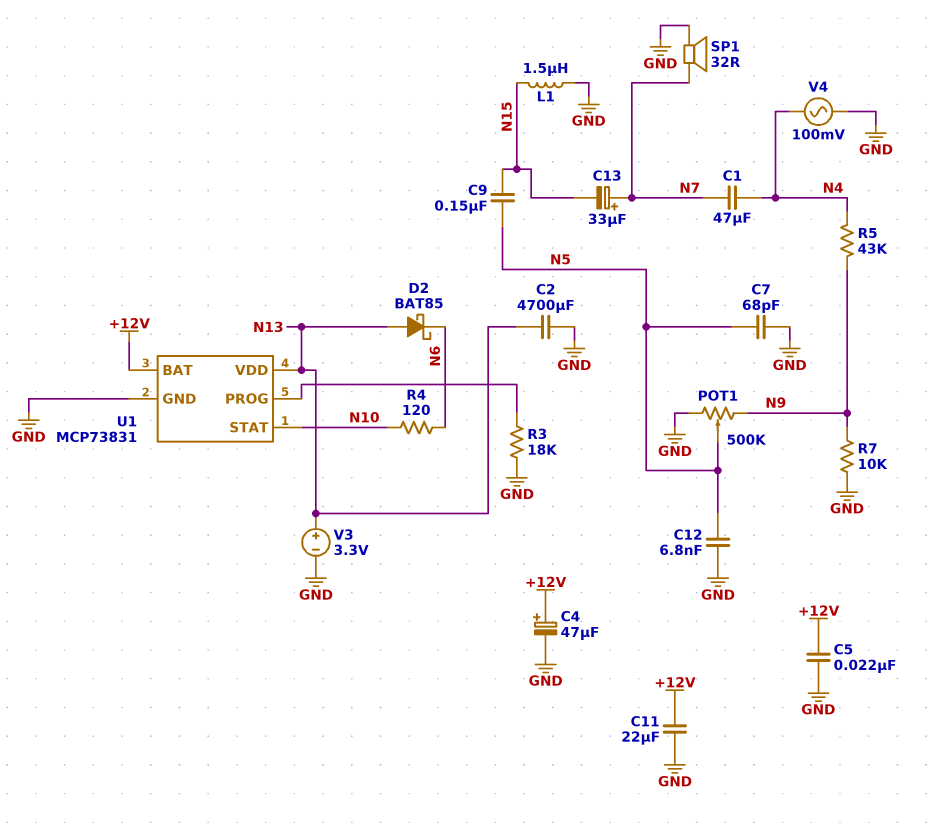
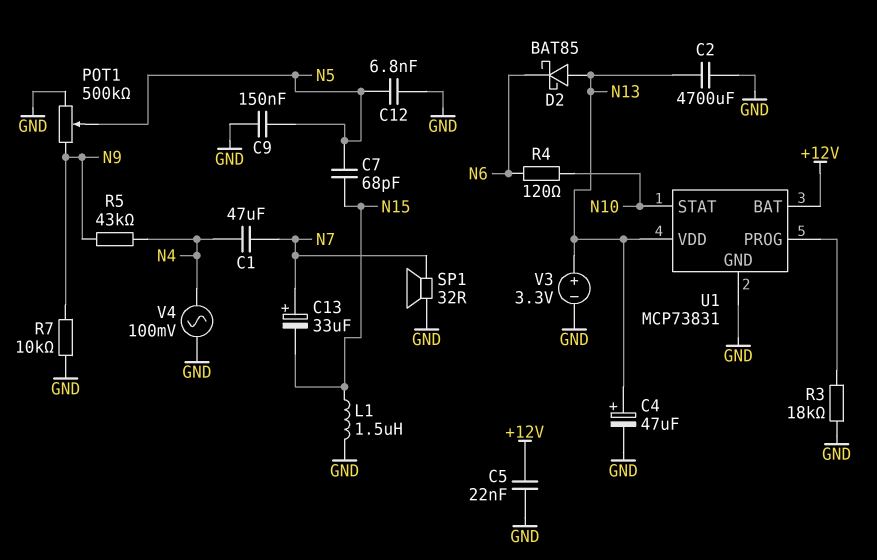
C4: 47uF (plus +12V, minus GND) -> 47uF (plus N13, minus GND)
C7: 68pF (GND, N5) -> 68pF (N5, N15)
C9: 150nF (N5, N15) -> 150nF (GND, N5)
C11: 22uF (+12V, GND) -> none

